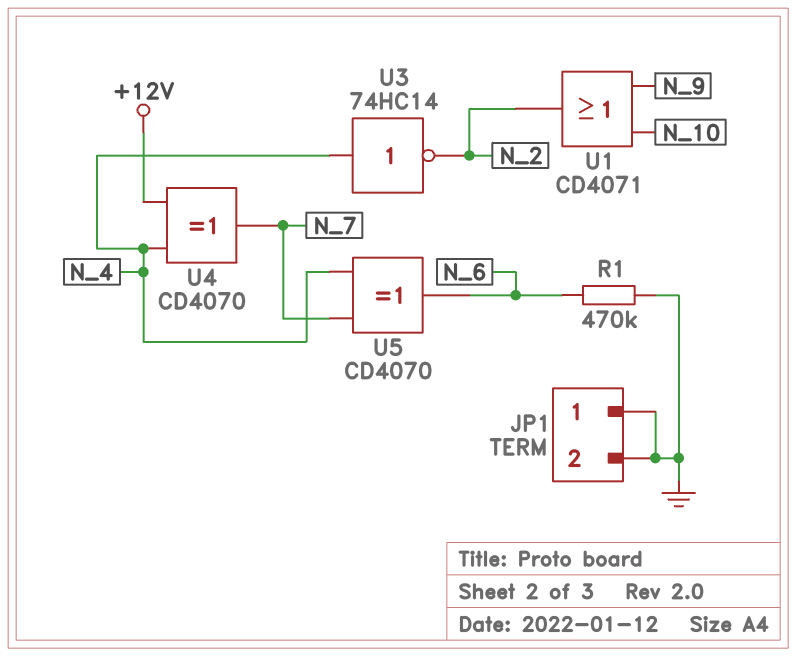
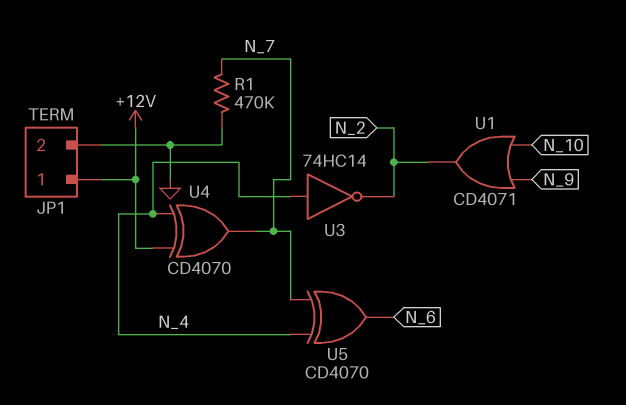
JP1 pin 1: GND -> +12V
R1: 470k (GND, N_6) -> 470k (GND, N_7)

